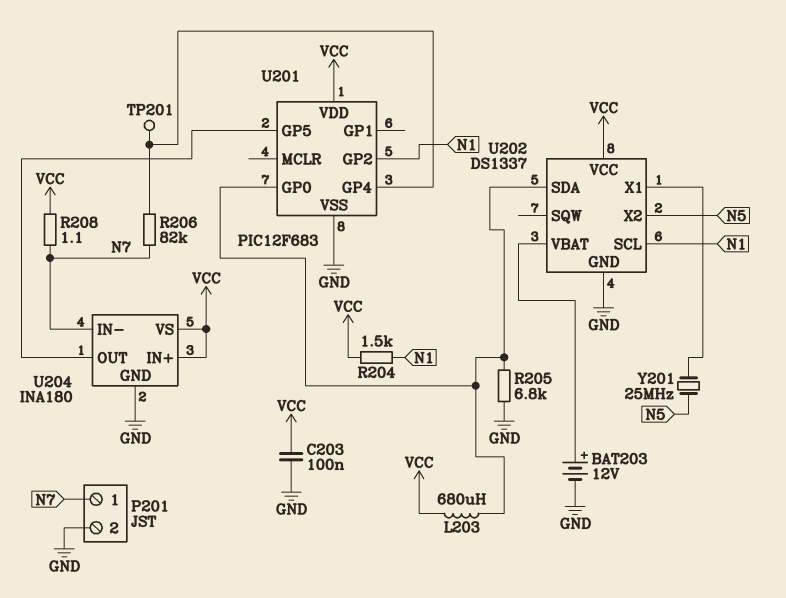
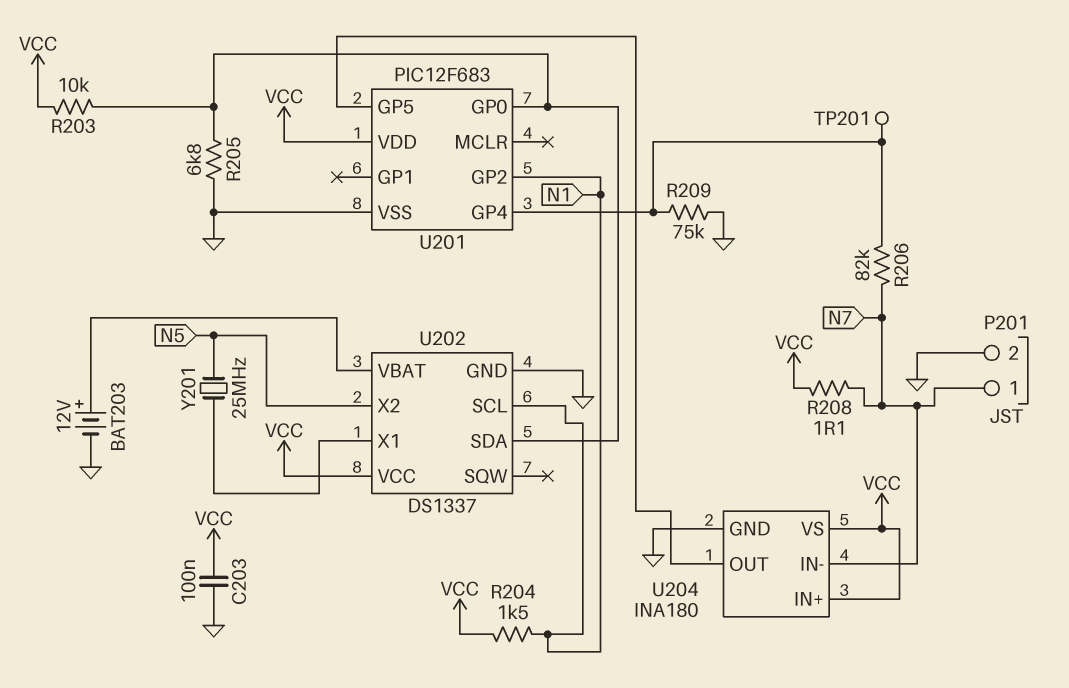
L203: 680uH (U201/GP0, VCC) -> none
R203: none -> 10k (U201/GP0, VCC)
R209: none -> 75k (GND, U201/GP4)

